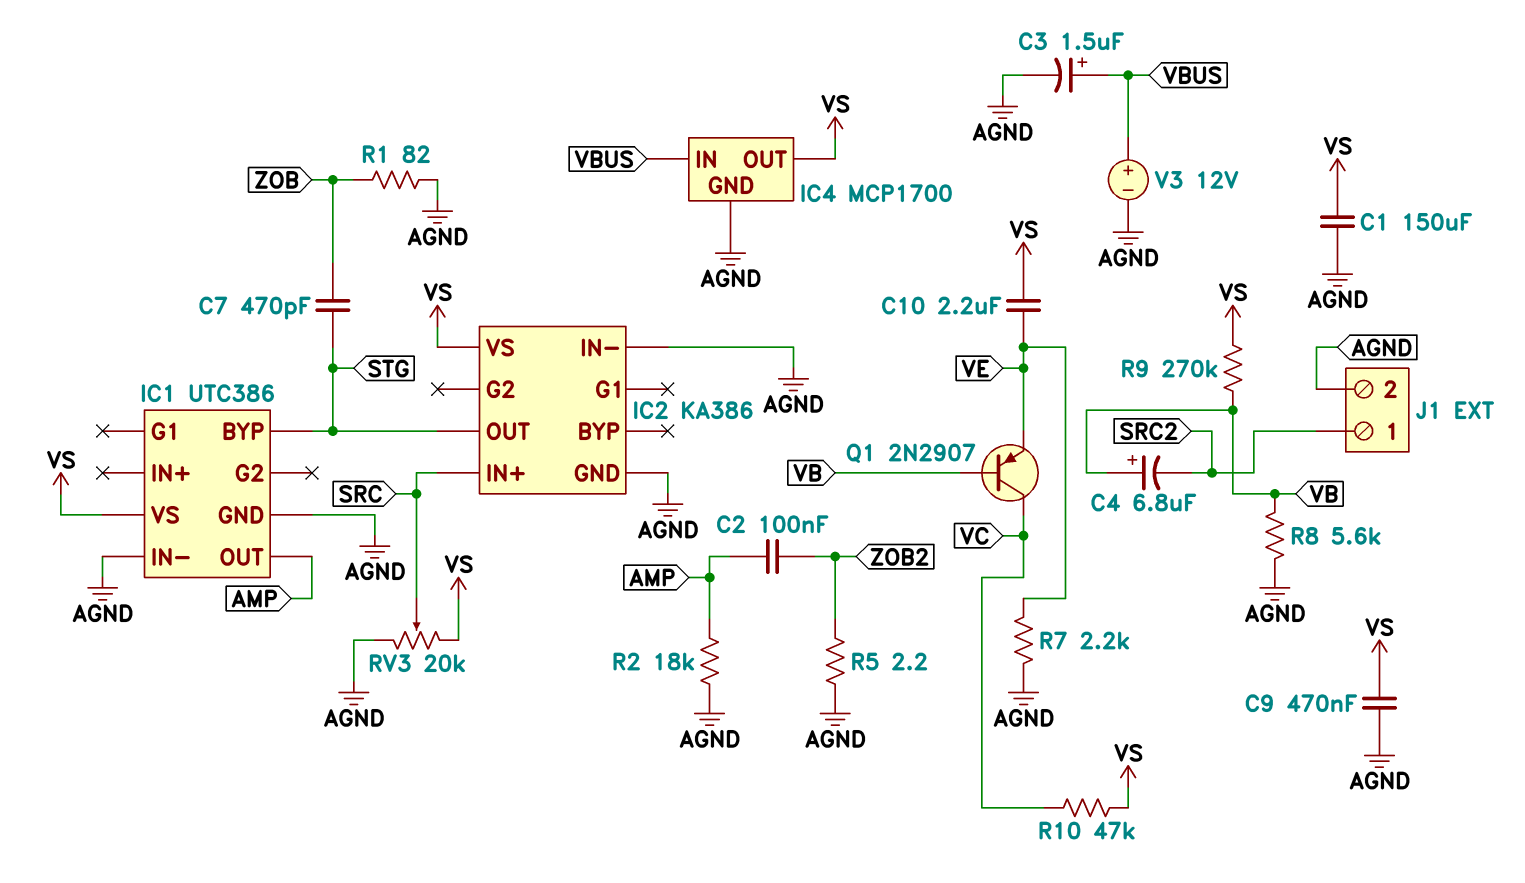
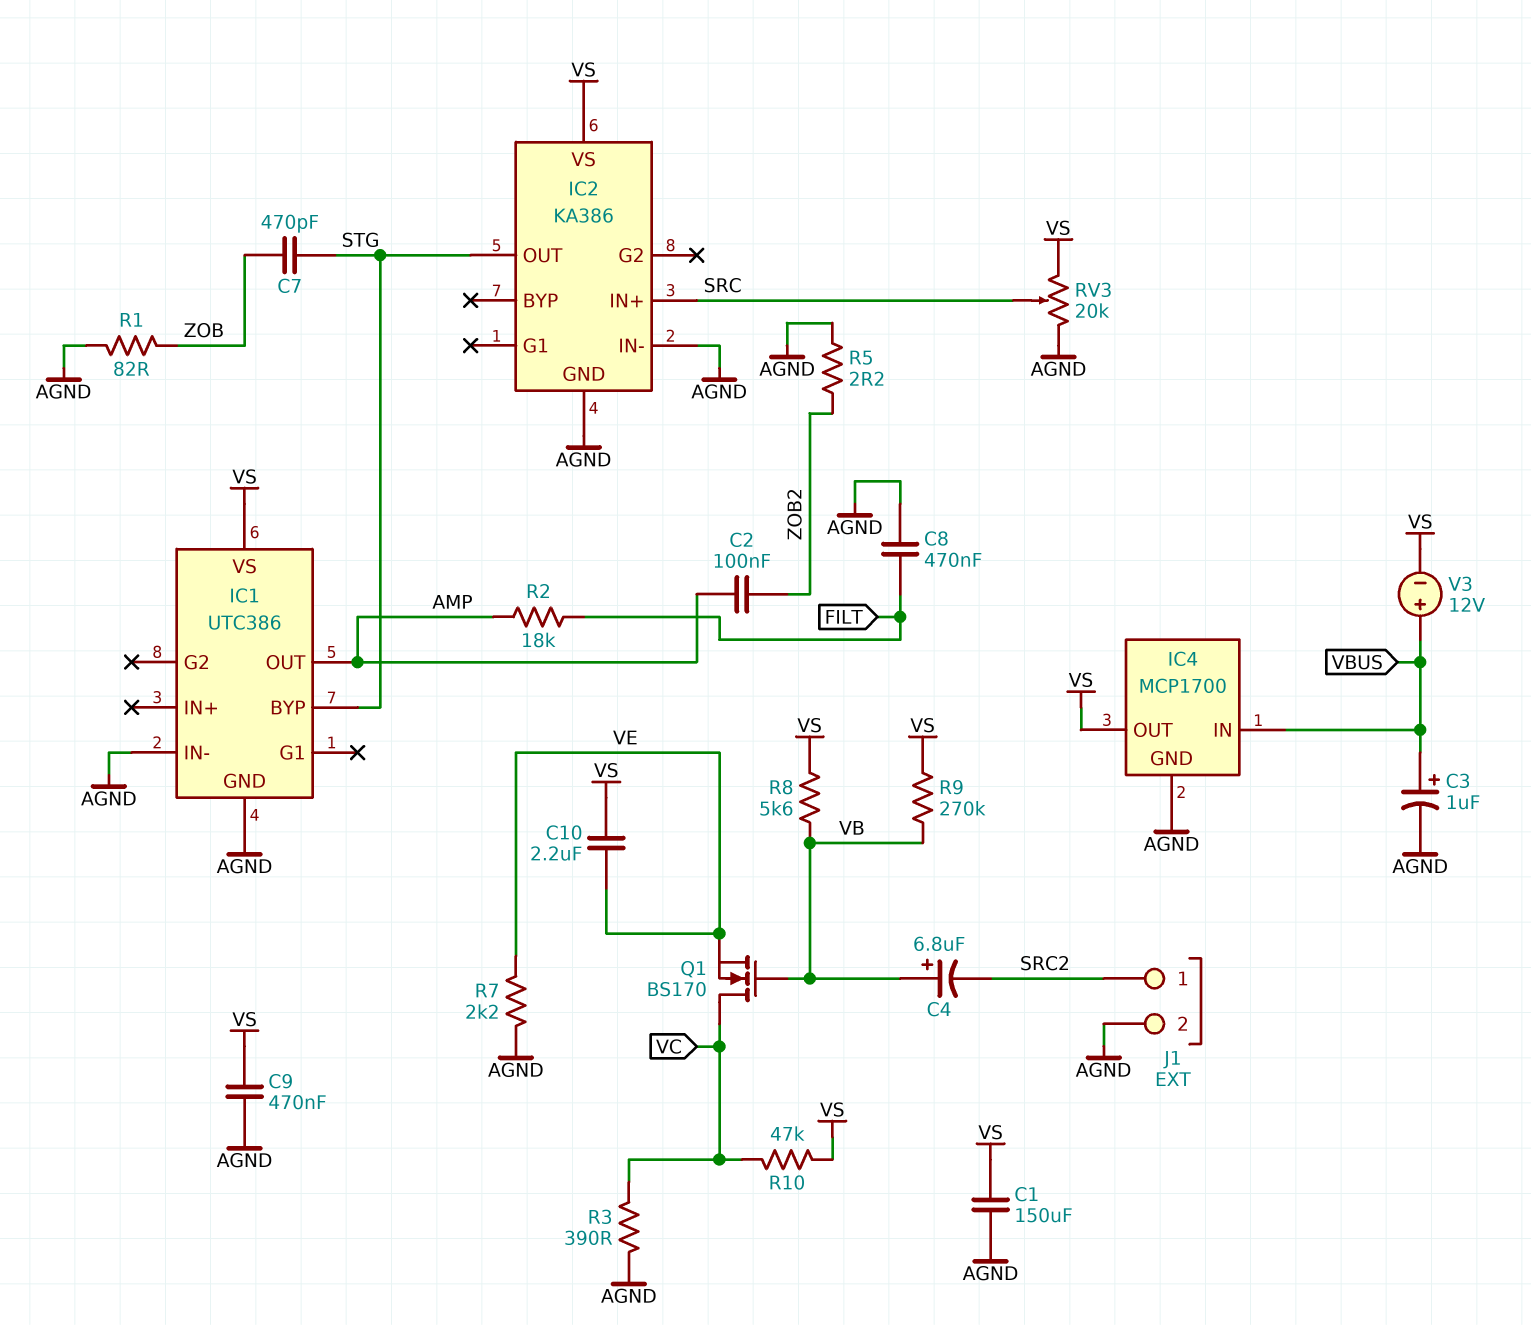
C3: 1.5uF (plus VBUS, minus AGND) -> 1uF (plus VBUS, minus AGND)
C8: none -> 470nF (AGND, FILT)
Q1: PNP 2N2907 (B VB, C VC, E VE) -> NMOS BS170 (G VB, D VC, S VE)
R2: 18k (AGND, AMP) -> 18k (AMP, FILT)
R3: none -> 390 (AGND, VC)
R8: 5.6k (AGND, VB) -> 5.6k (VB, VS)
V3: 12V (plus VBUS, minus AGND) -> 12V (plus VBUS, minus VS)

